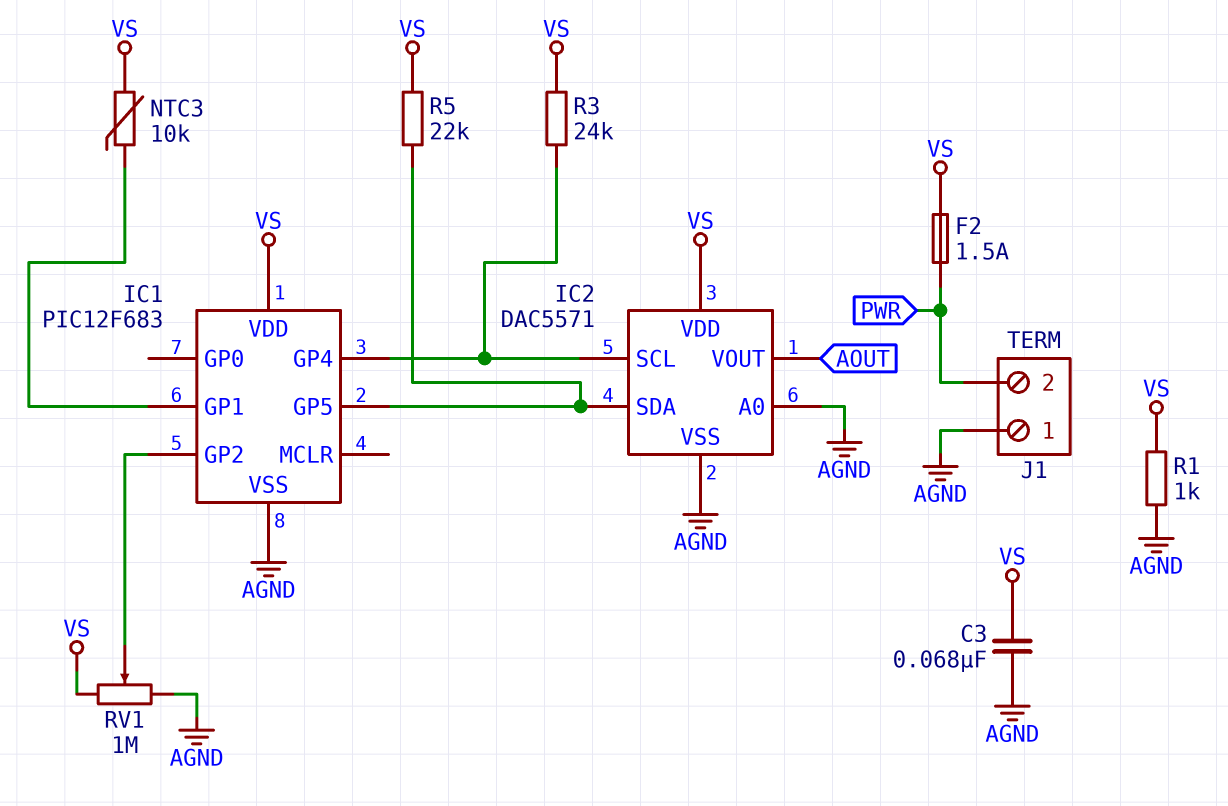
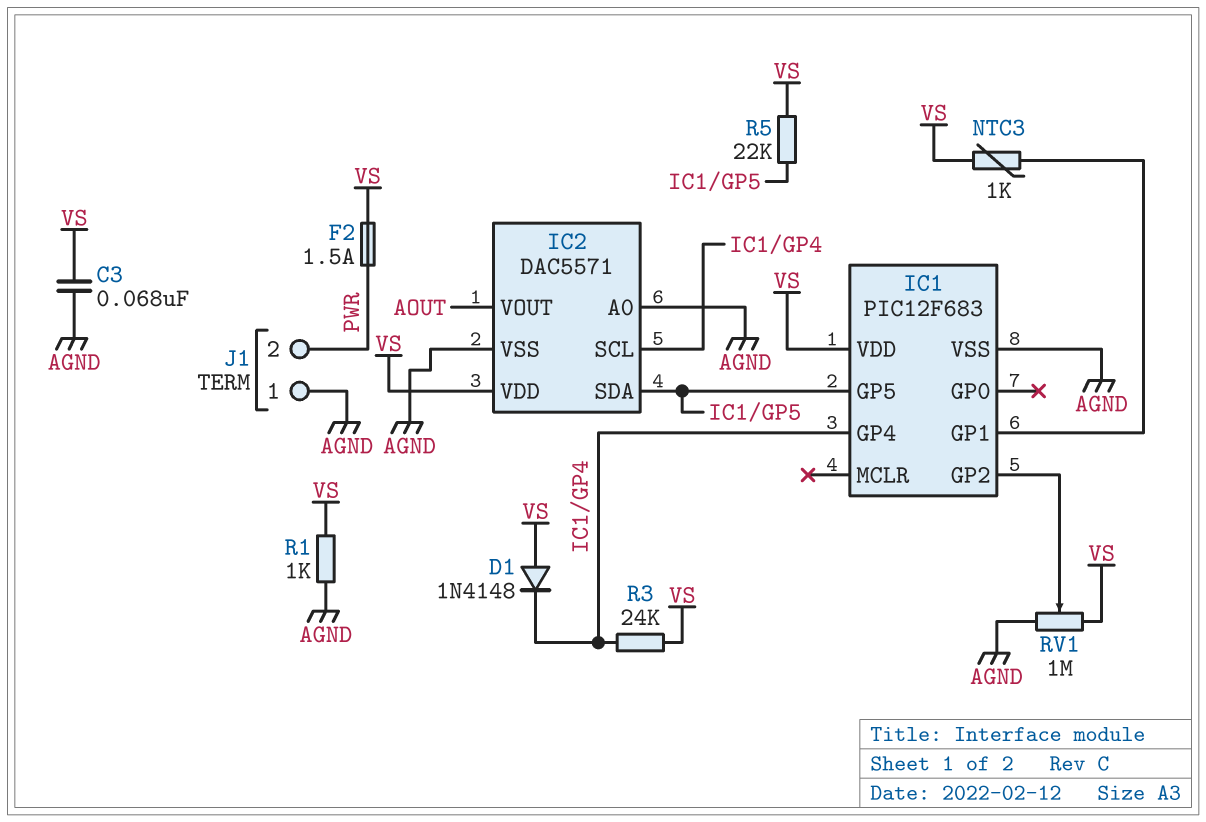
D1: none -> diode 1N4148 (A VS, K IC1/GP4)
NTC3: 10k (IC1/GP1, VS) -> 1k (IC1/GP1, VS)

